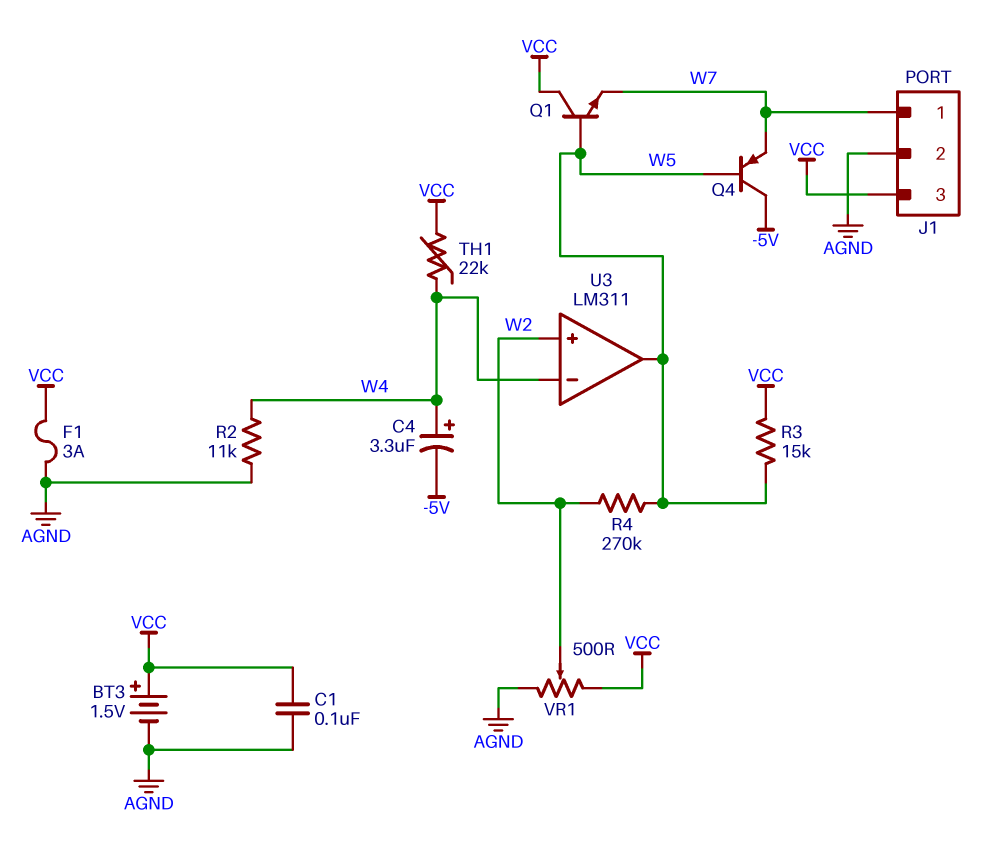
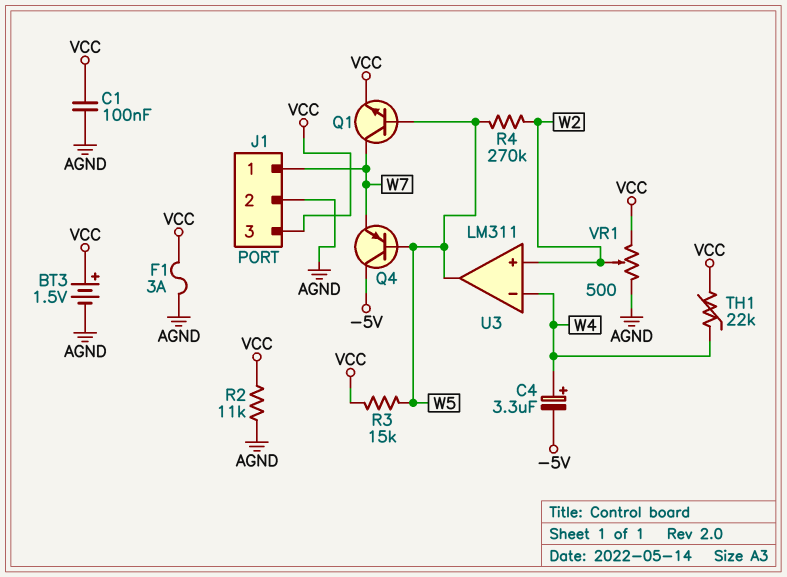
Q1: NPN (B W5, C VCC, E W7) -> NPN (B W5, C W7, E VCC)
R2: 11k (AGND, W4) -> 11k (AGND, VCC)

